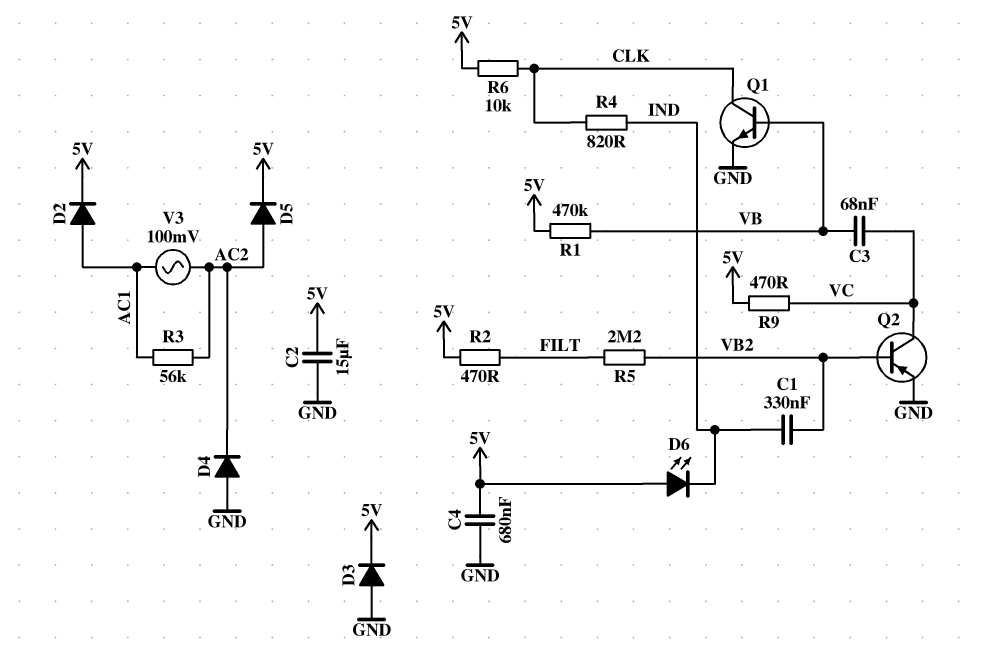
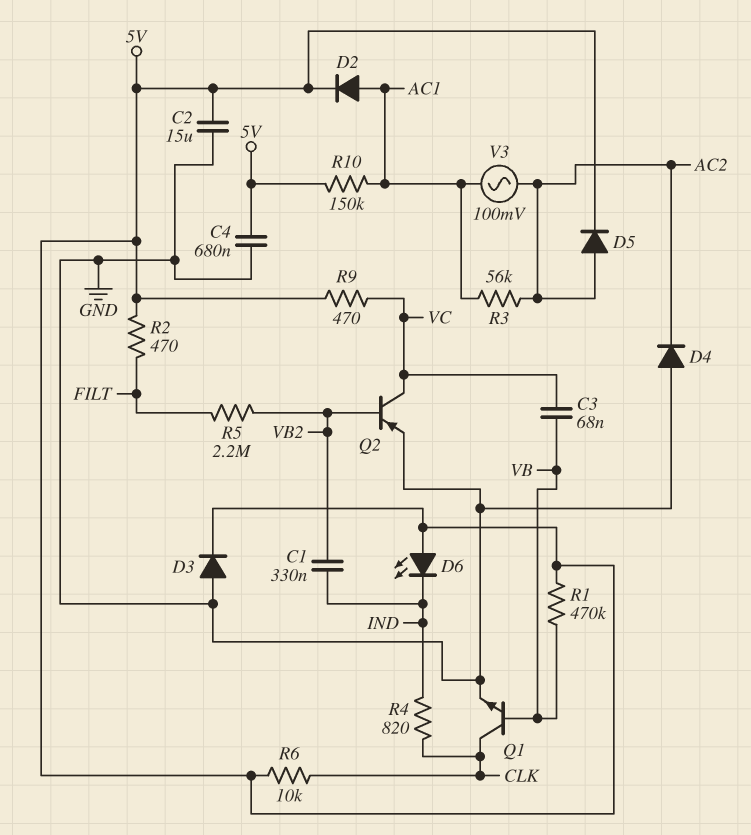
R10: none -> 150k (5V, AC1)

